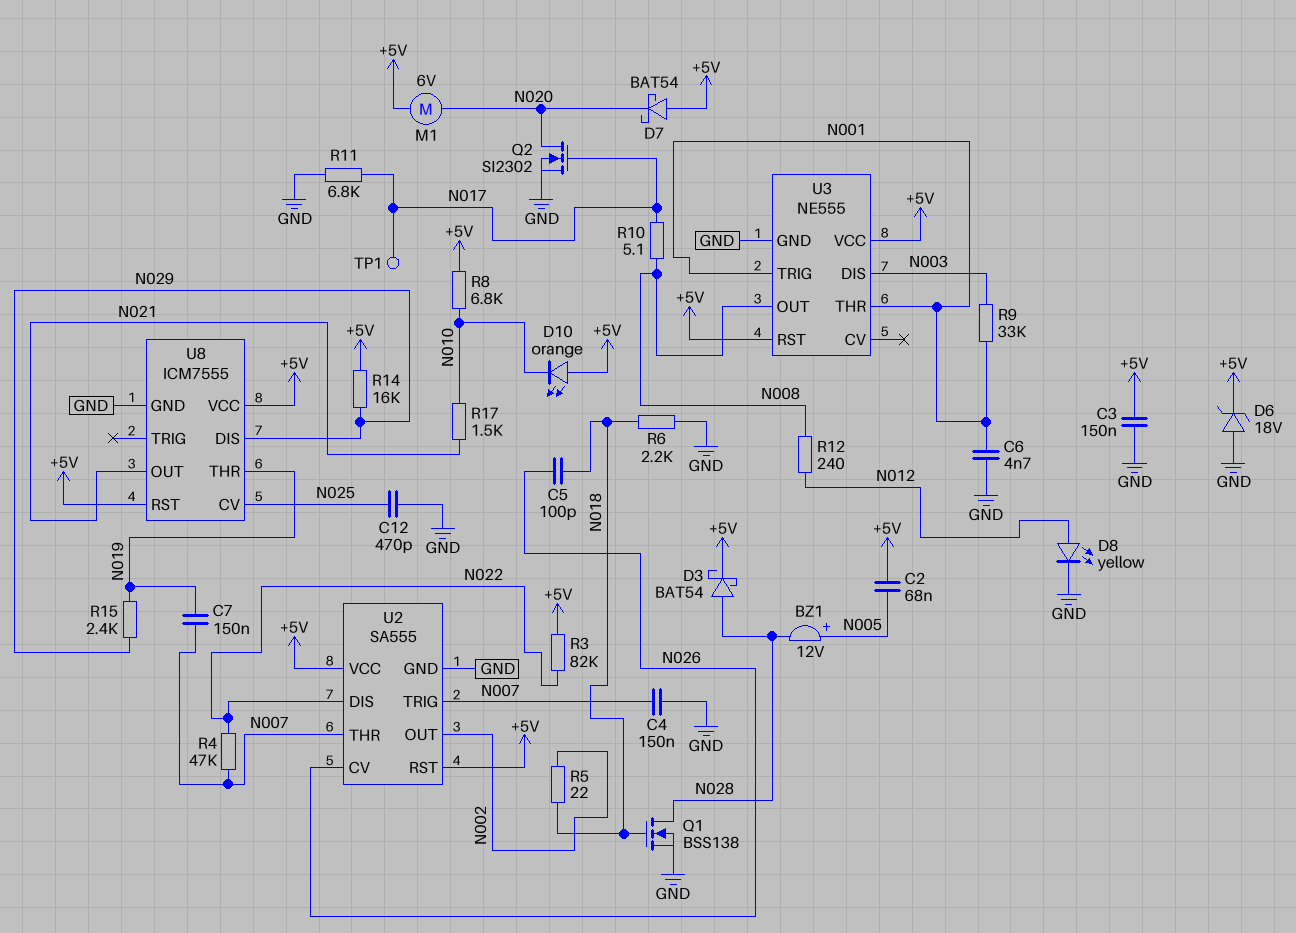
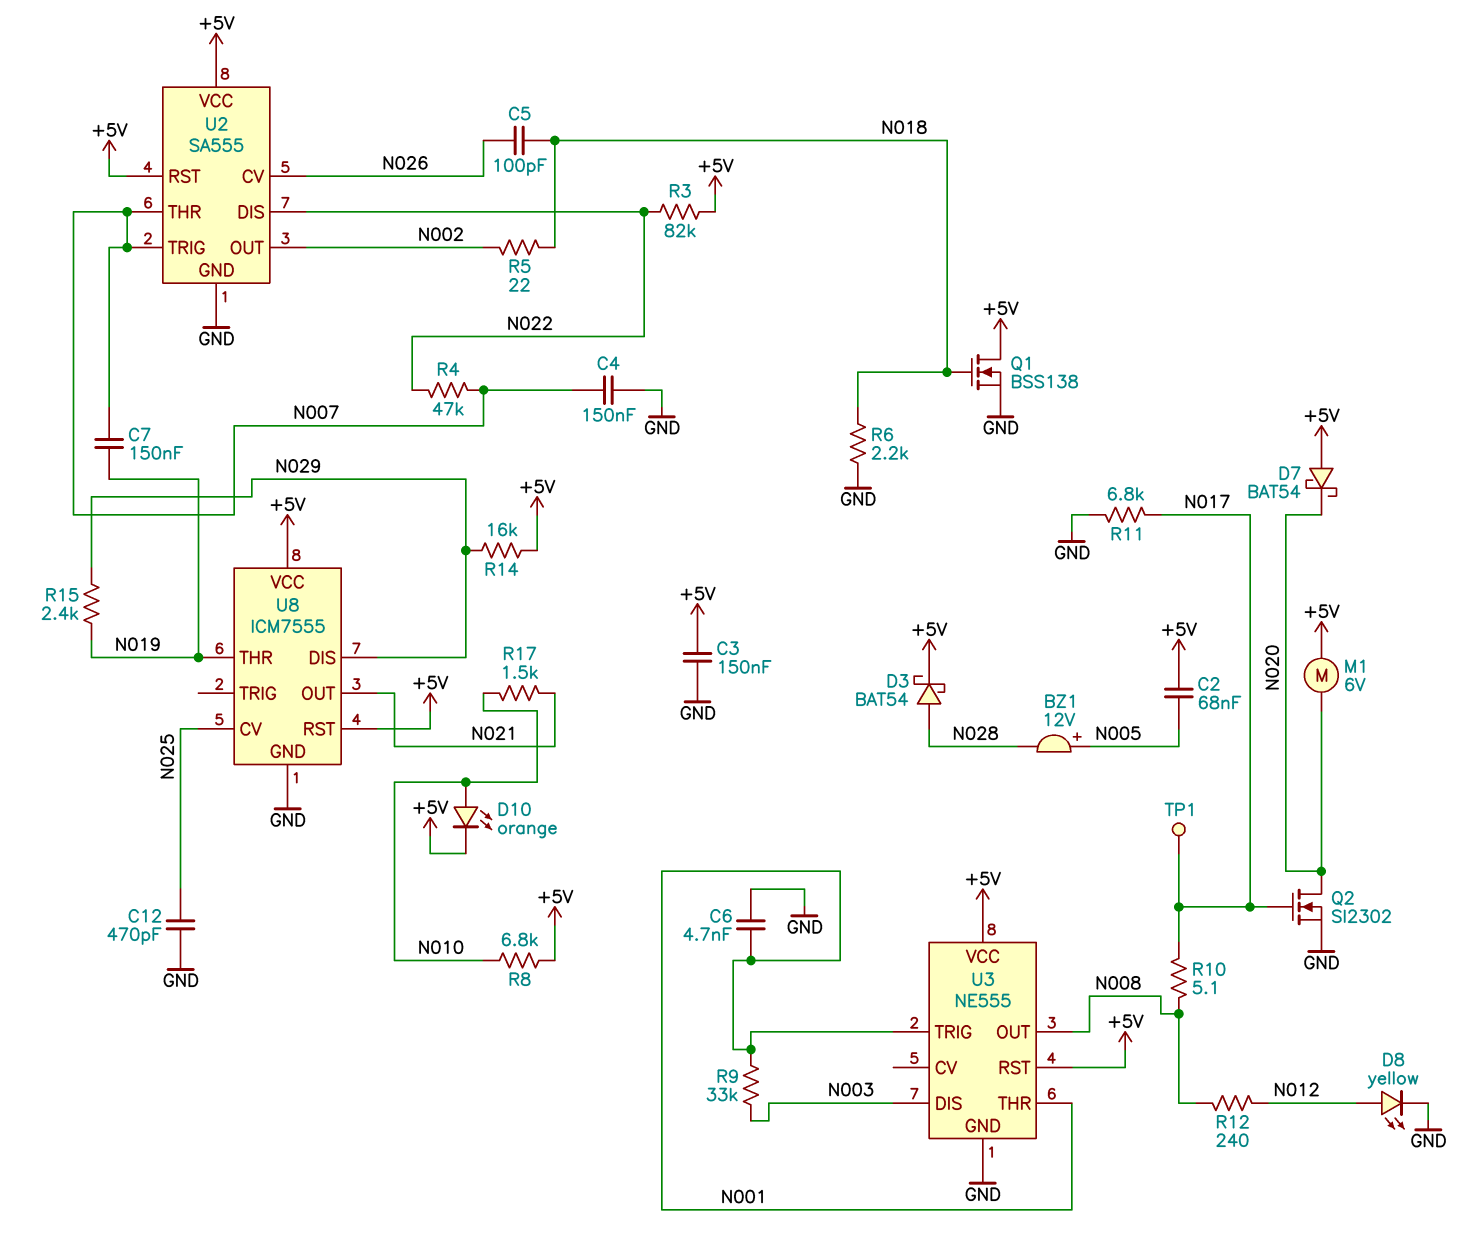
D6: zener 18V (A GND, K +5V) -> none
D10: LED orange (A +5V, K N010) -> LED orange (A N010, K +5V)
Q1: NMOS BSS138 (G N018, D N028, S GND) -> NMOS BSS138 (G N018, D +5V, S GND)

